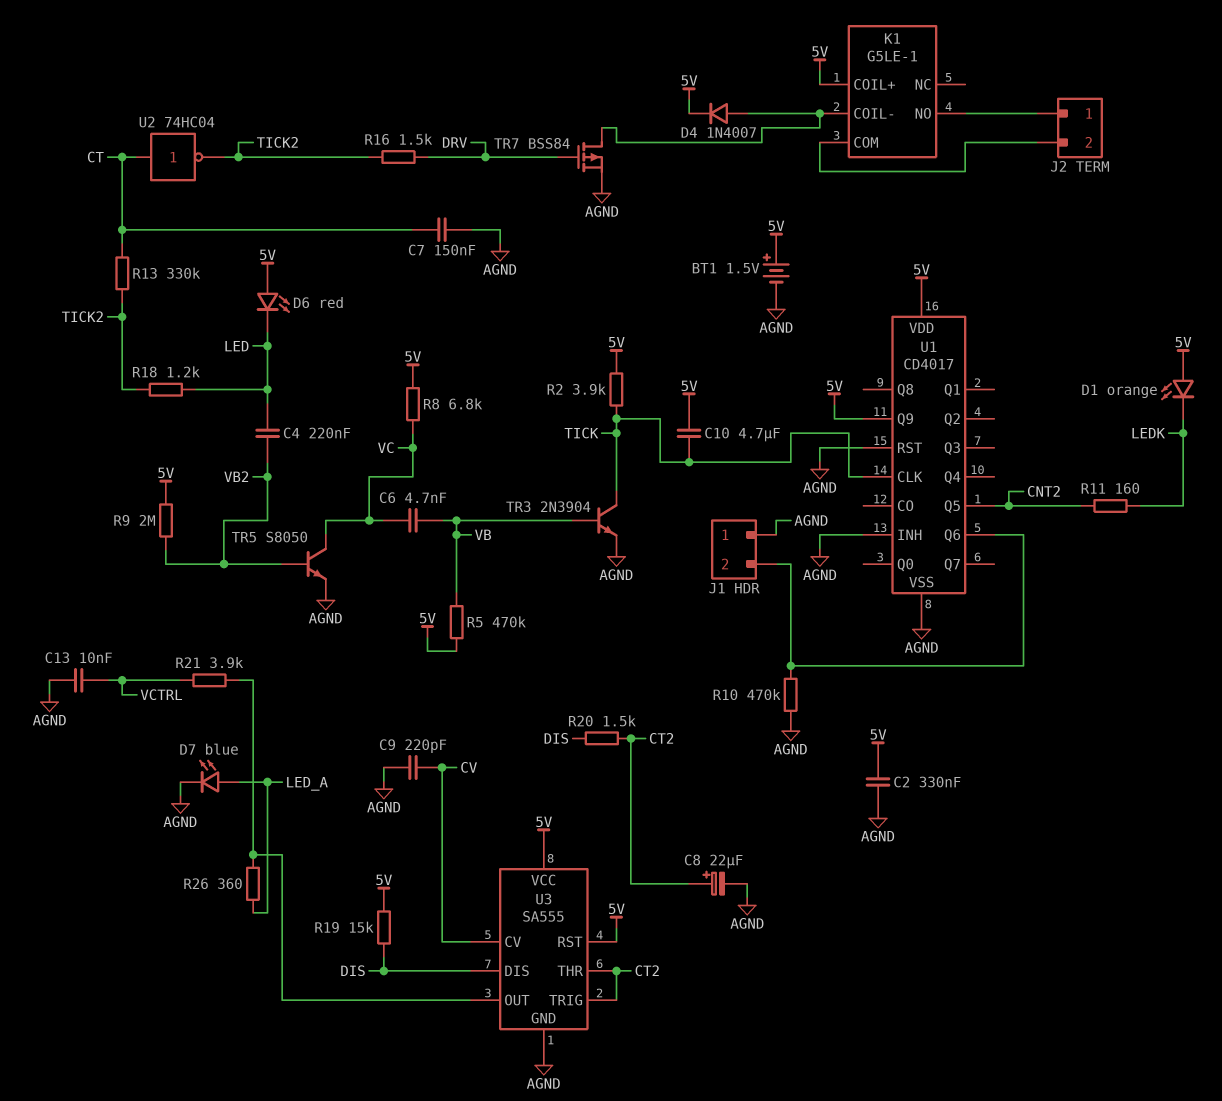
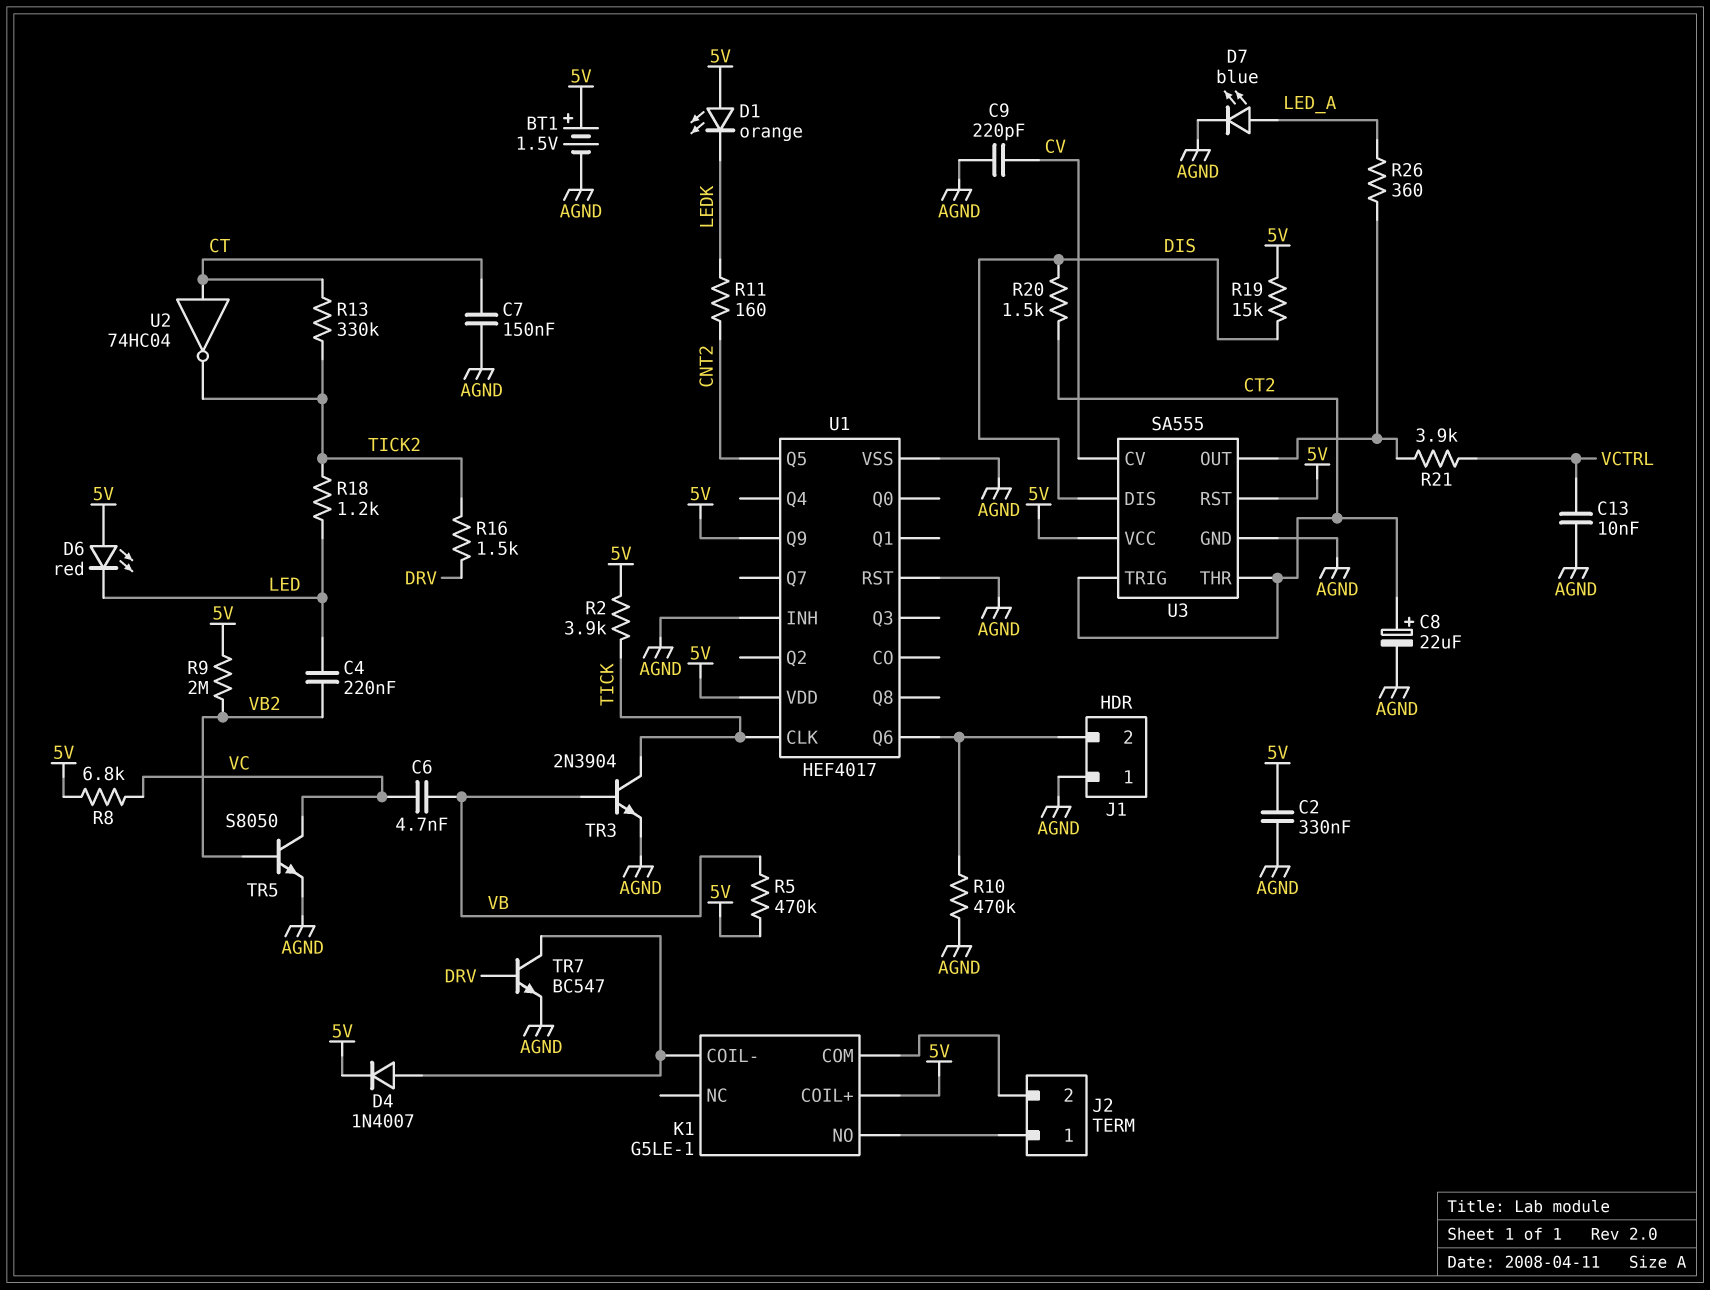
C10: 4.7uF (5V, TICK) -> none
TR7: PMOS BSS84 (G DRV, D K1/COIL-, S AGND) -> NPN BC547 (B DRV, C K1/COIL-, E AGND)
U1: CD4017 -> HEF4017

